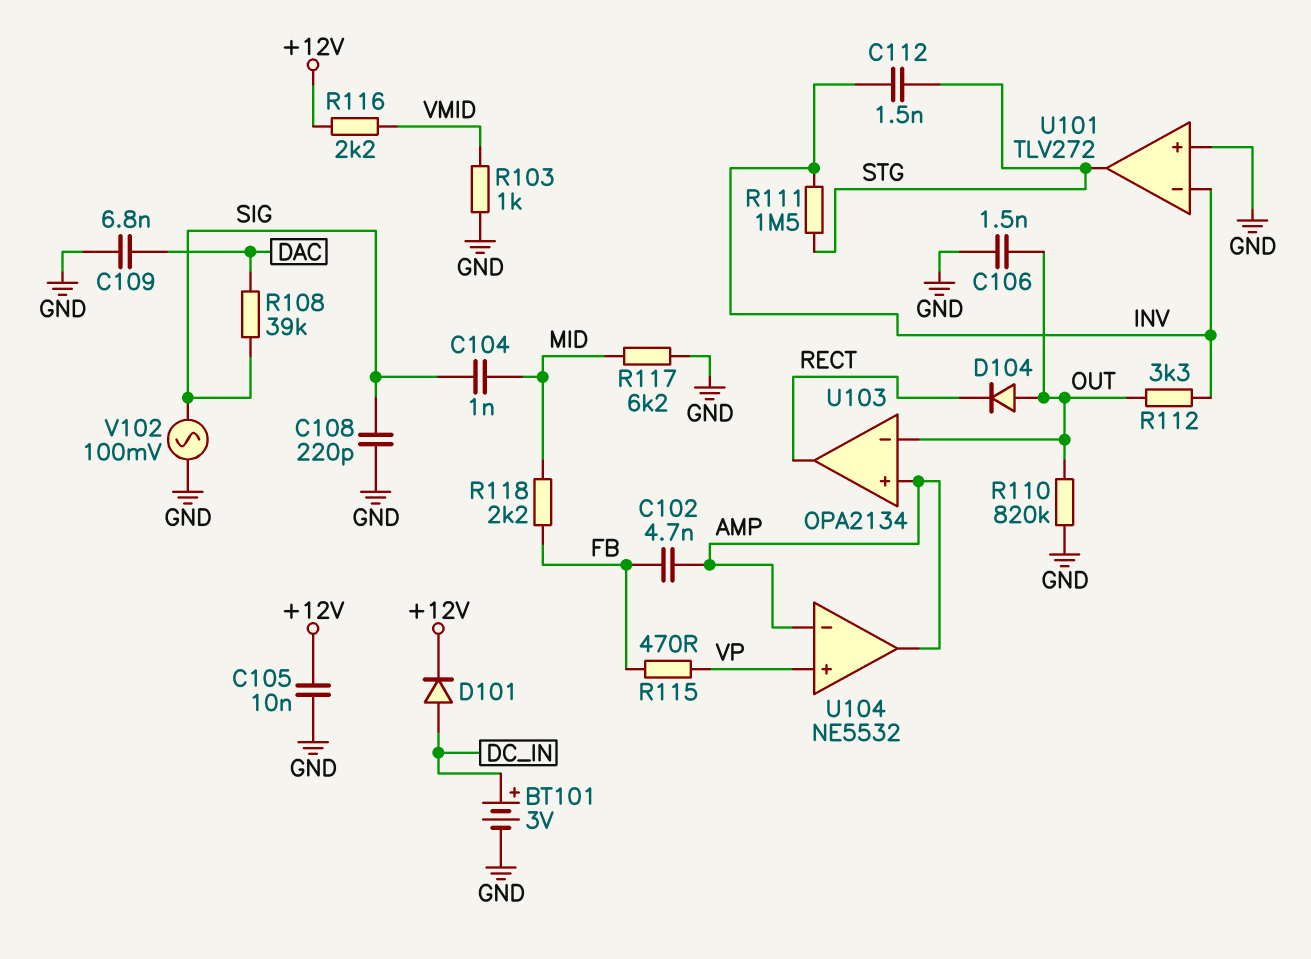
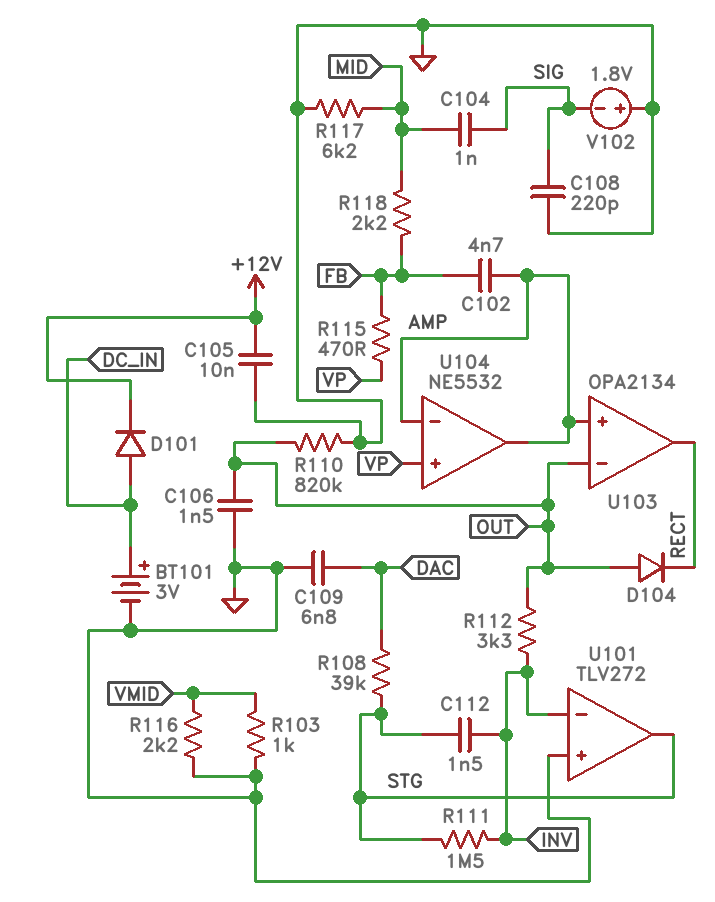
R108: 39k (DAC, SIG) -> 39k (DAC, STG)
R116: 2.2k (+12V, VMID) -> 2.2k (GND, VMID)
V102: AC 100mV (GND, SIG) -> 1.8V (plus GND, minus SIG)

